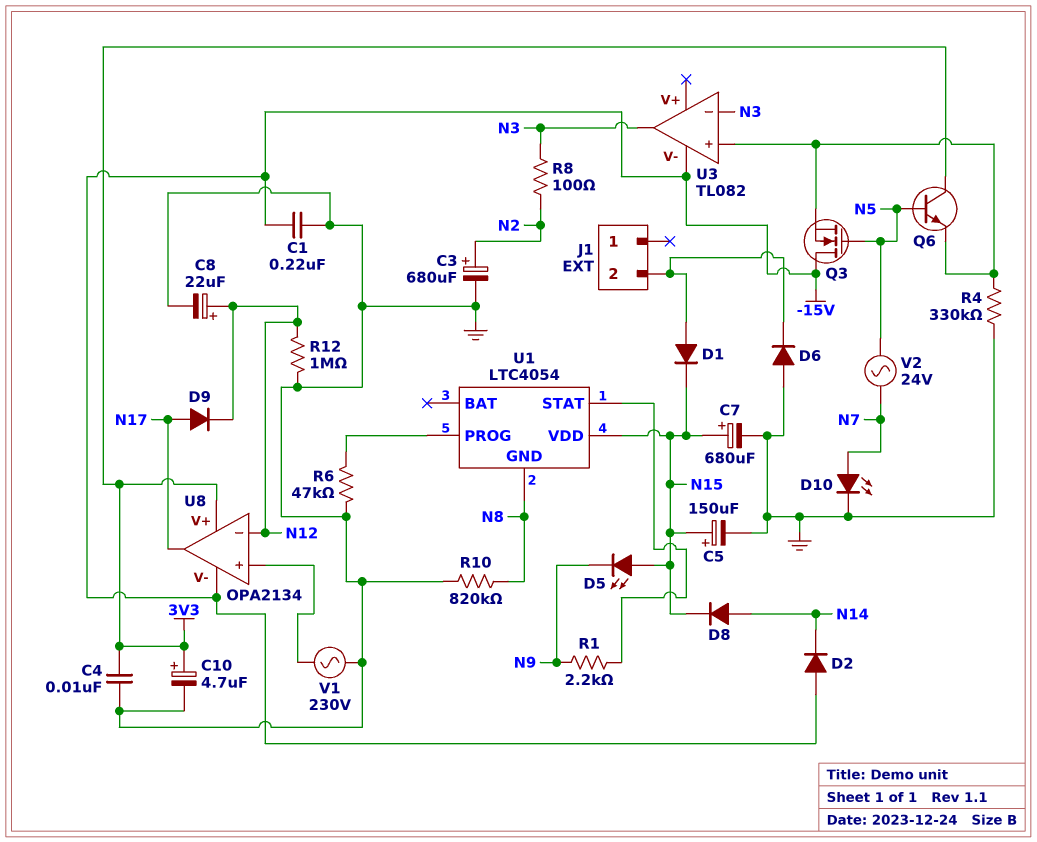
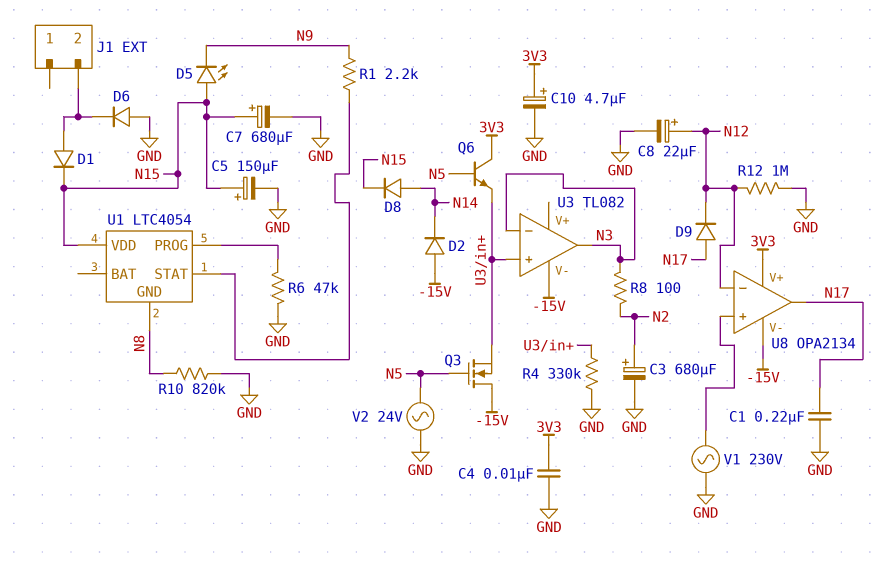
C1: 220nF (-15V, GND) -> 220nF (GND, N17)
D10: LED (A N7, K GND) -> none
V2: AC 24V (N5, N7) -> AC 24V (GND, N5)

